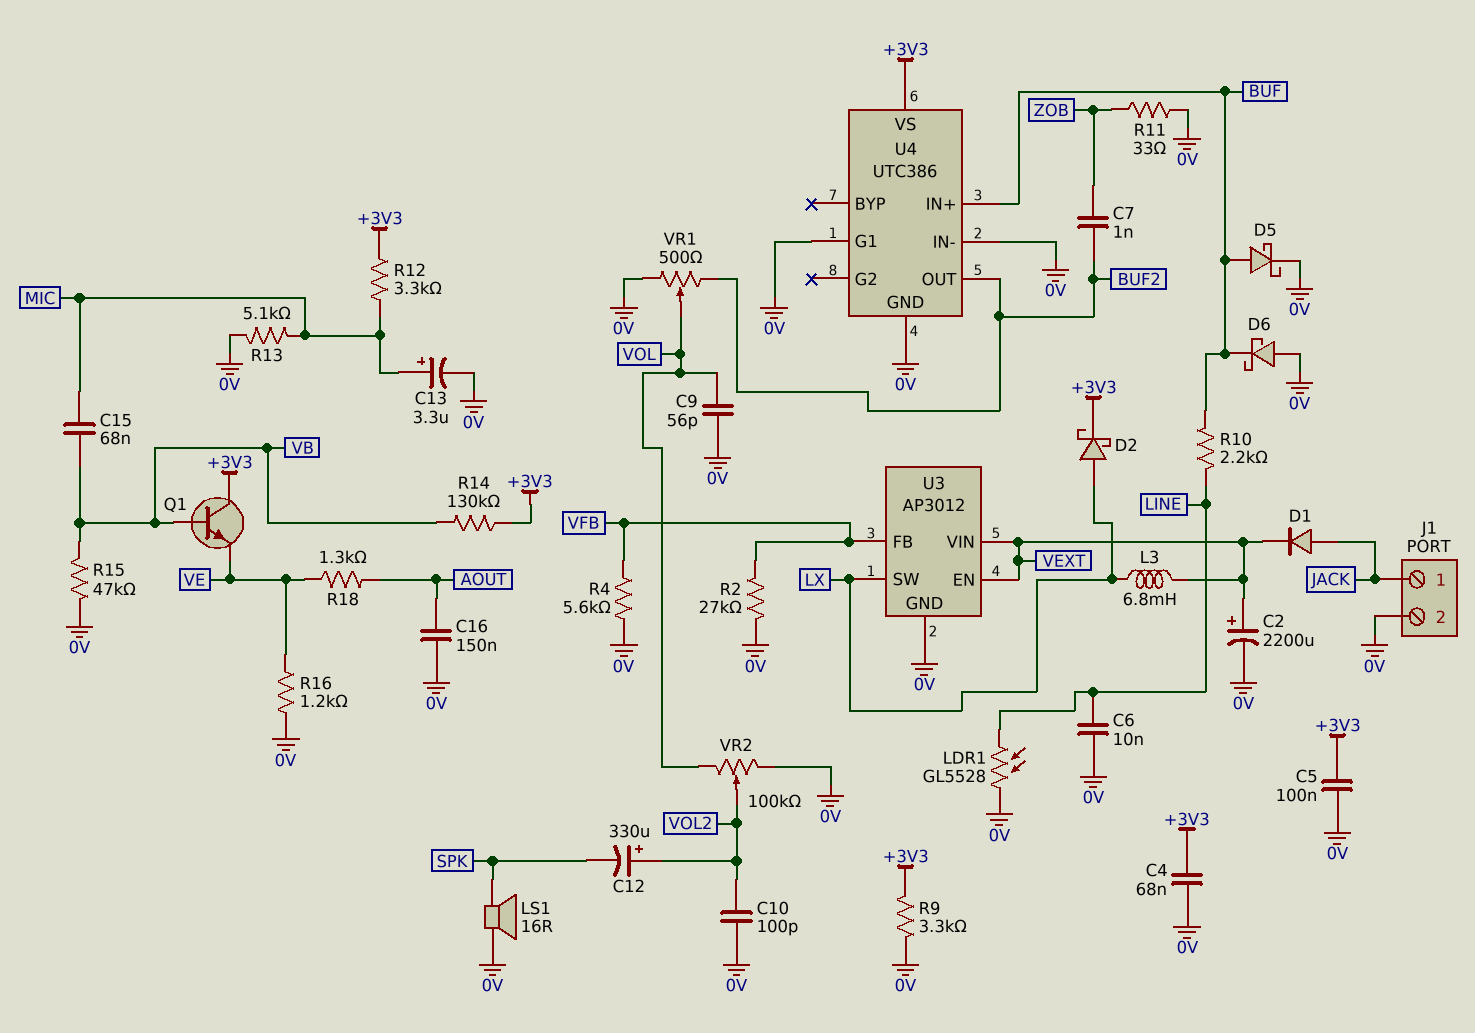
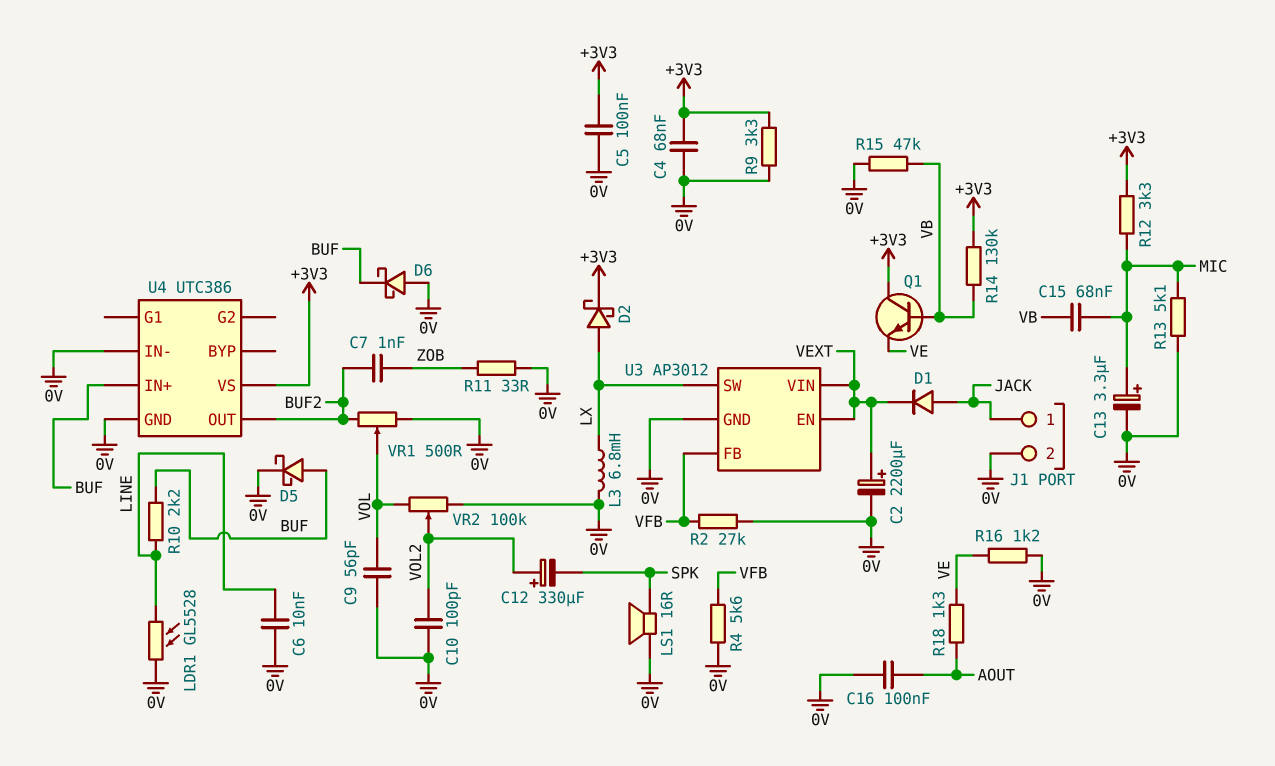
C16: 150nF (0V, AOUT) -> 100nF (0V, AOUT)
L3: 6.8mH (LX, VEXT) -> 6.8mH (0V, LX)
U4 pin G1: 0V -> none

